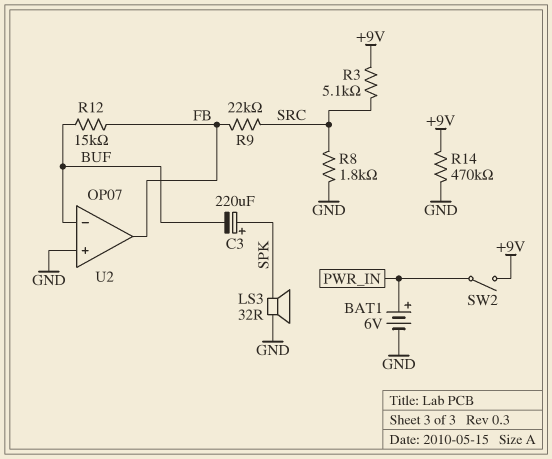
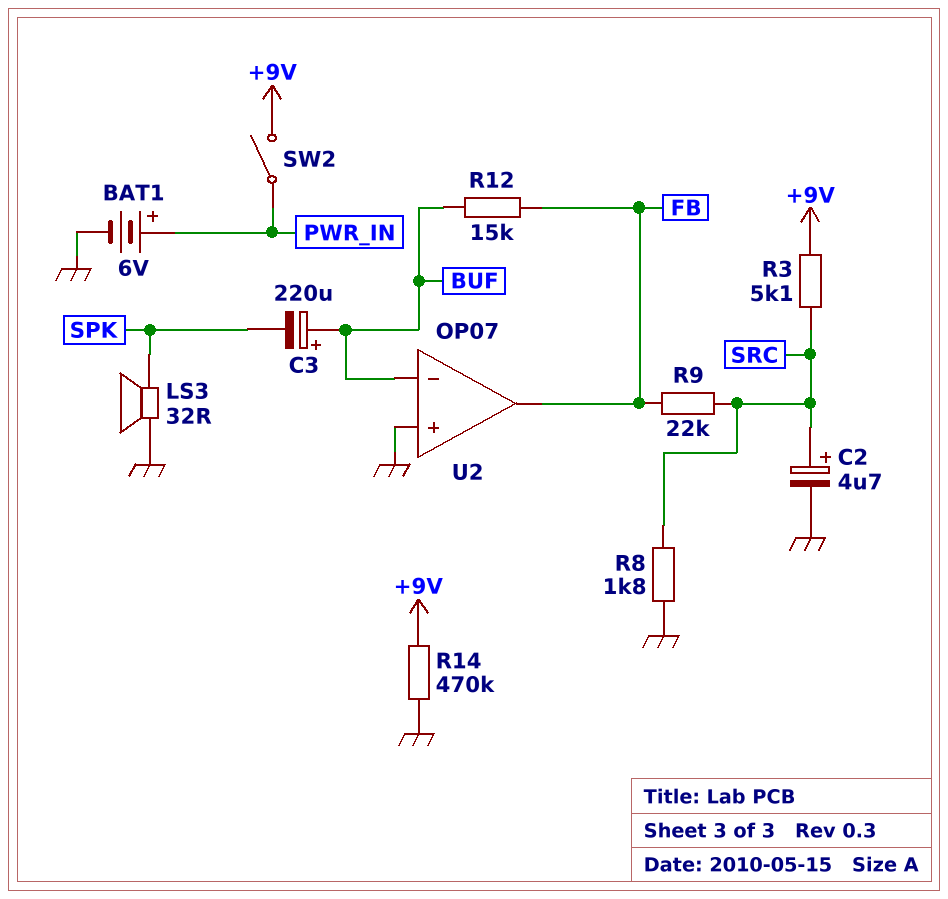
C2: none -> 4.7uF (plus SRC, minus GND)
C3: 220uF (plus SPK, minus BUF) -> 220uF (plus BUF, minus SPK)

